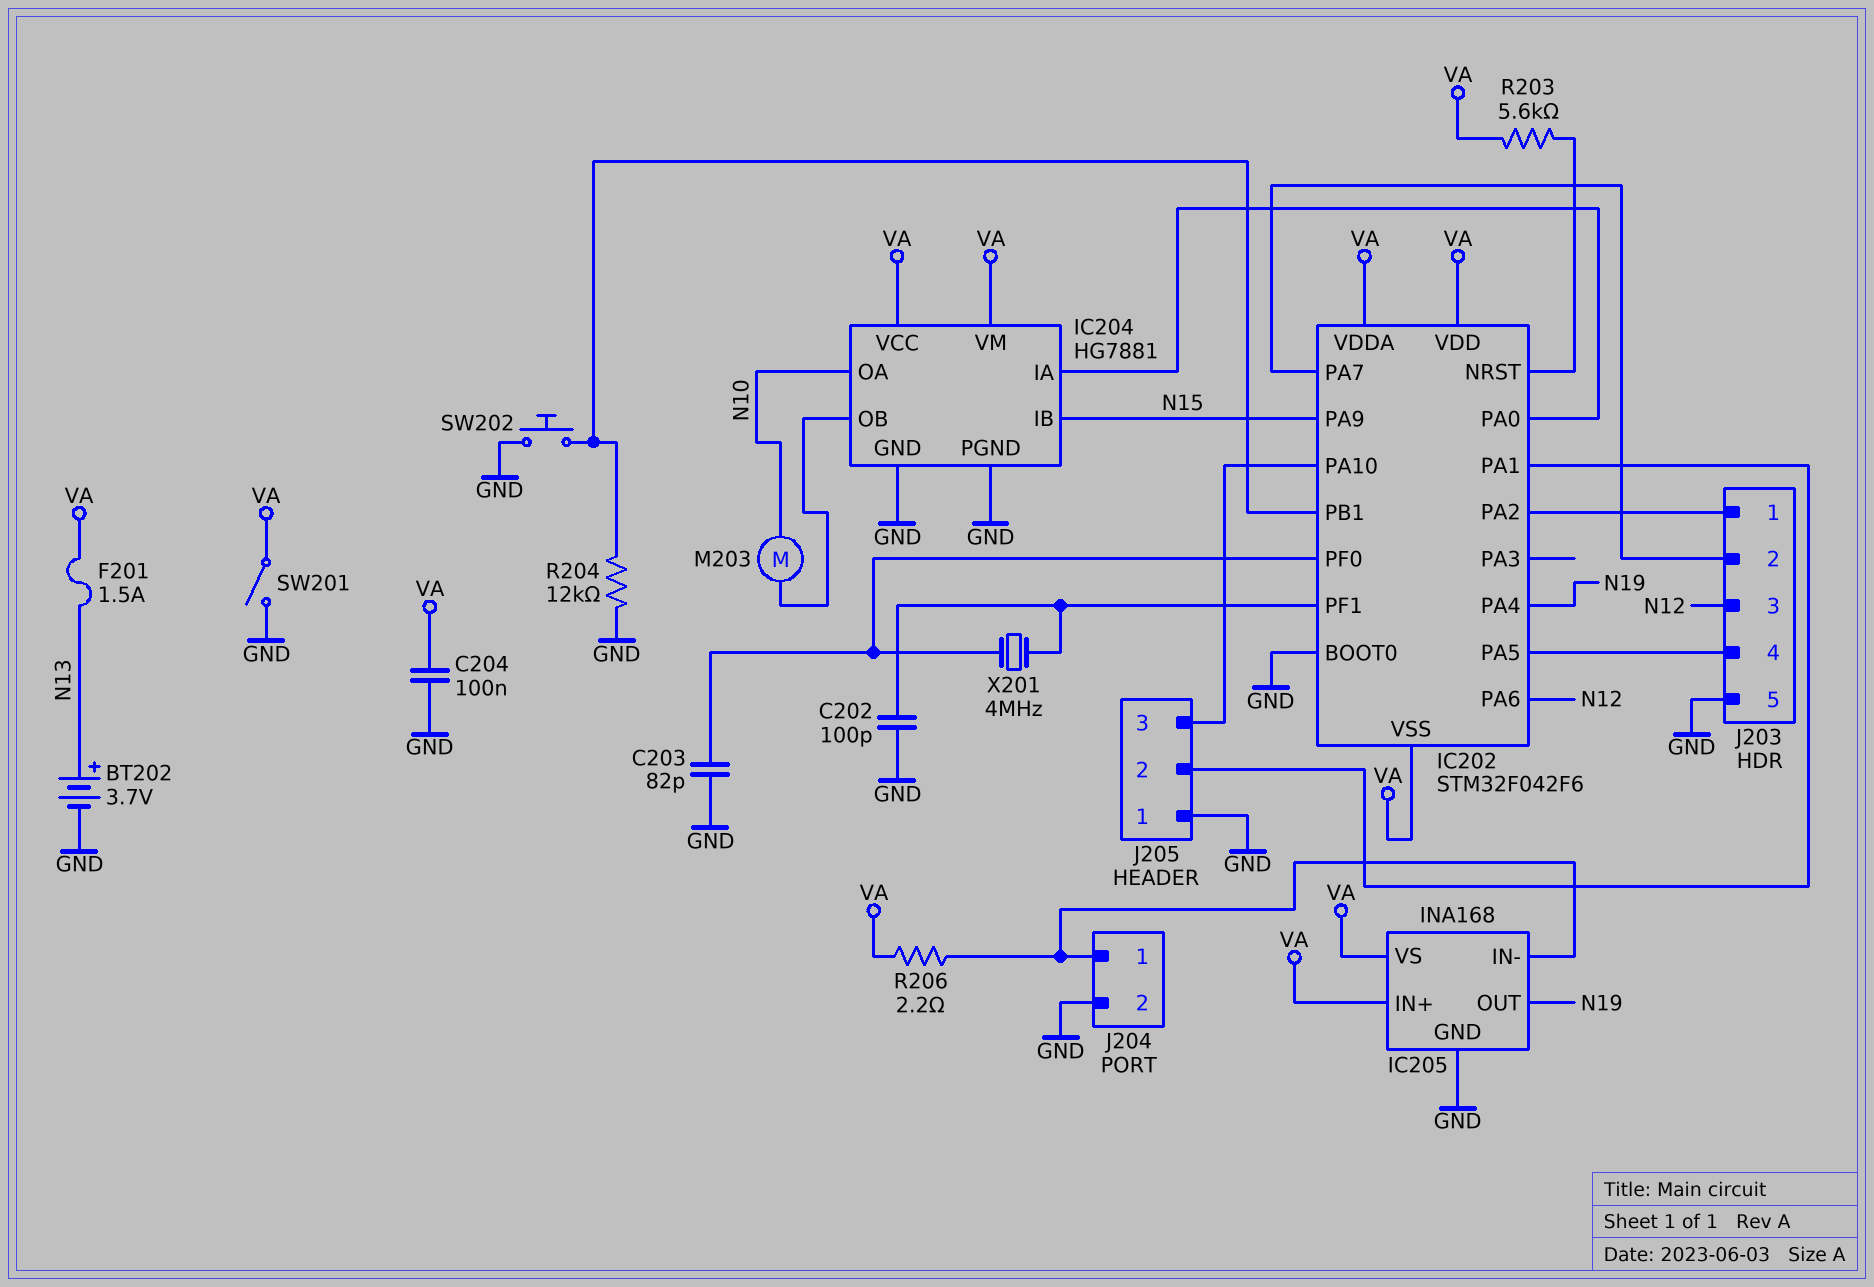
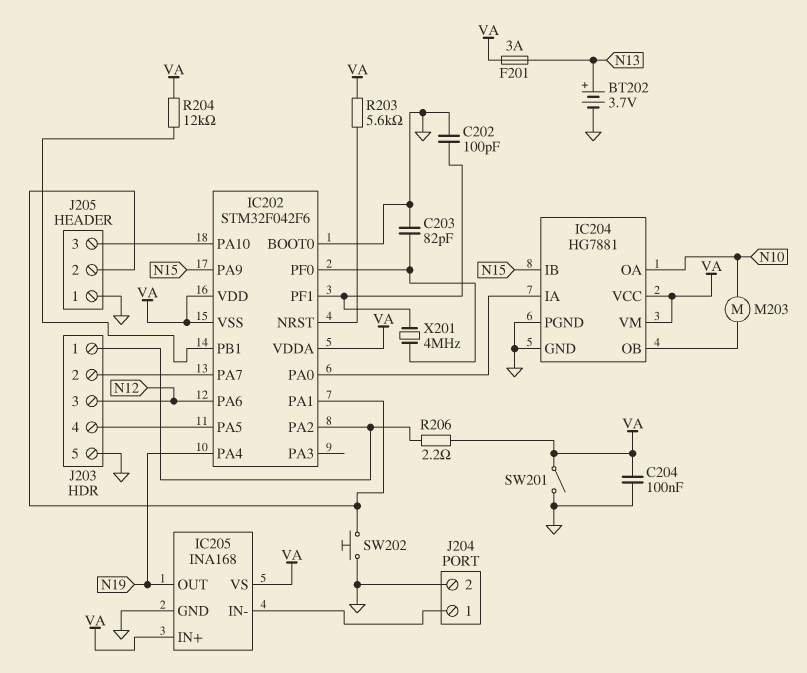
F201: 1.5A (N13, VA) -> 3A (N13, VA)
R204: 12k (GND, IC202/PB1) -> 12k (IC202/PB1, VA)
R206: 2.2 (IC205/IN-, VA) -> 2.2 (IC202/PA2, VA)
SW202: button (GND, IC202/PB1) -> button (GND, IC202/PA1)

